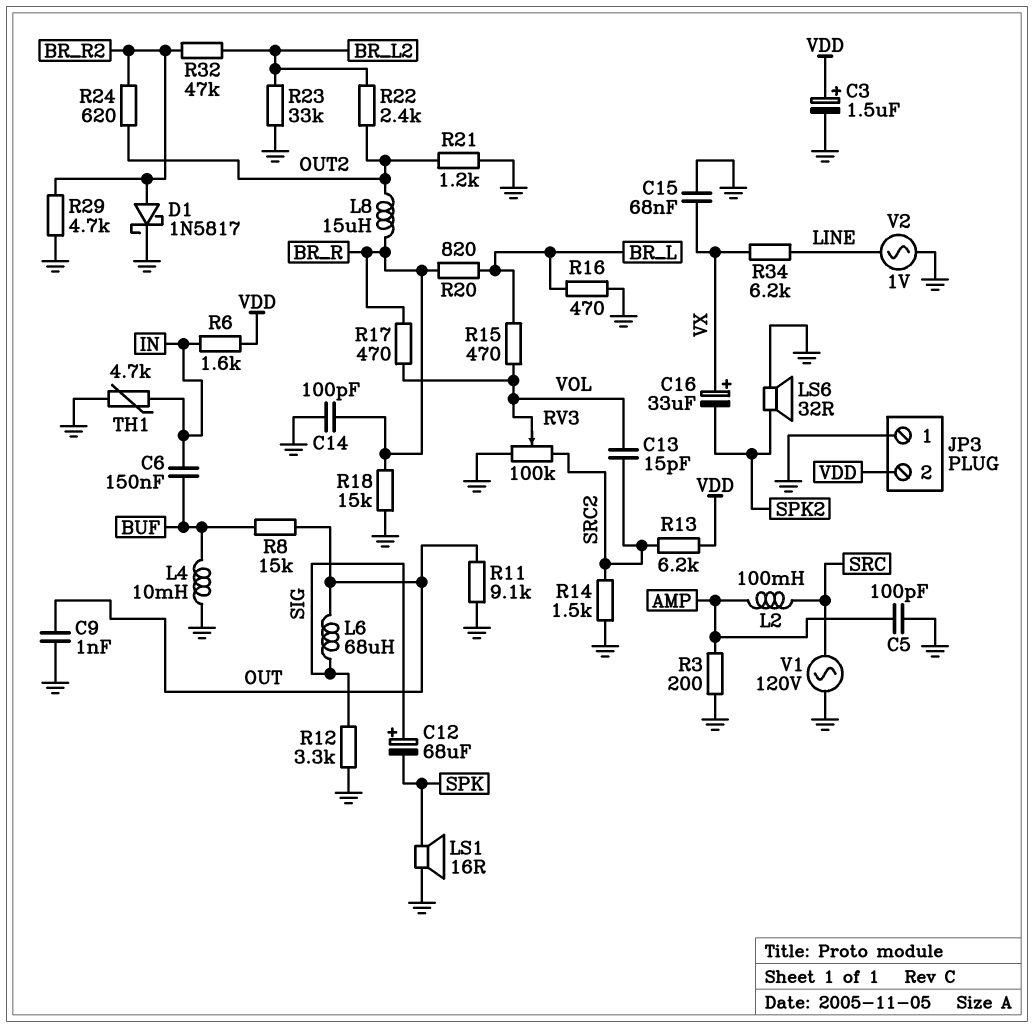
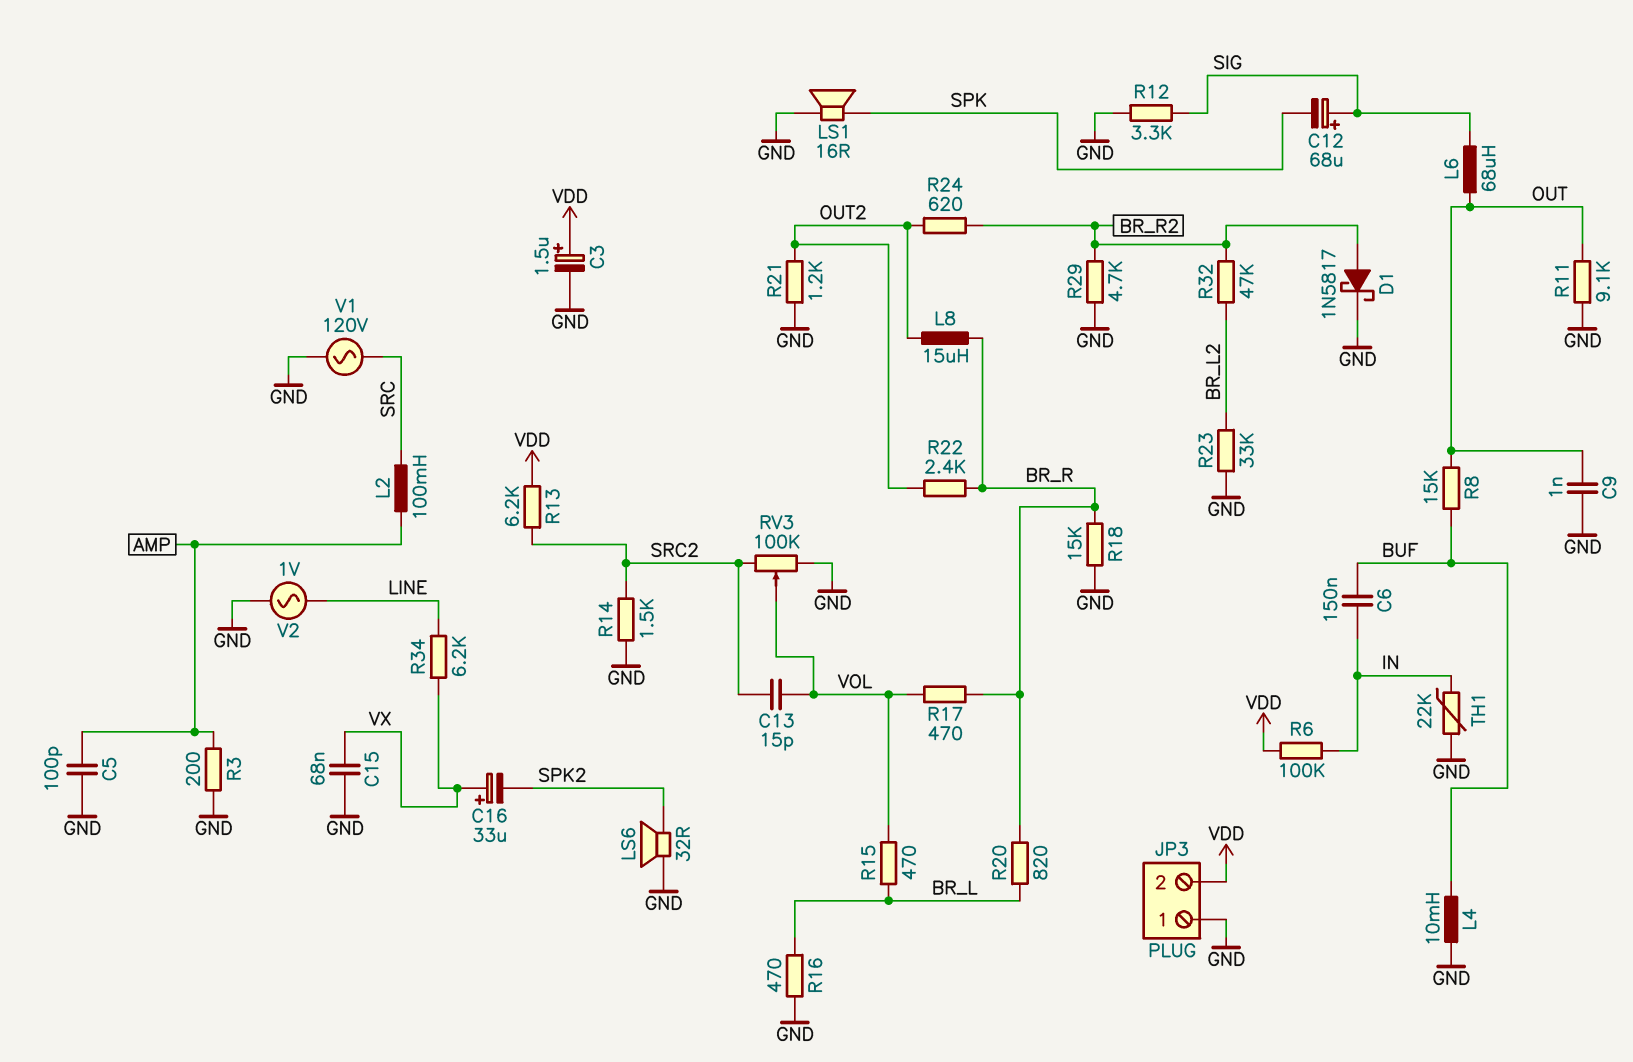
C14: 100pF (BR_R, GND) -> none
R6: 1.6k (IN, VDD) -> 100k (IN, VDD)
R22: 2.4k (BR_L2, OUT2) -> 2.4k (BR_R, OUT2)
TH1: 4.7k (GND, IN) -> 22k (GND, IN)

